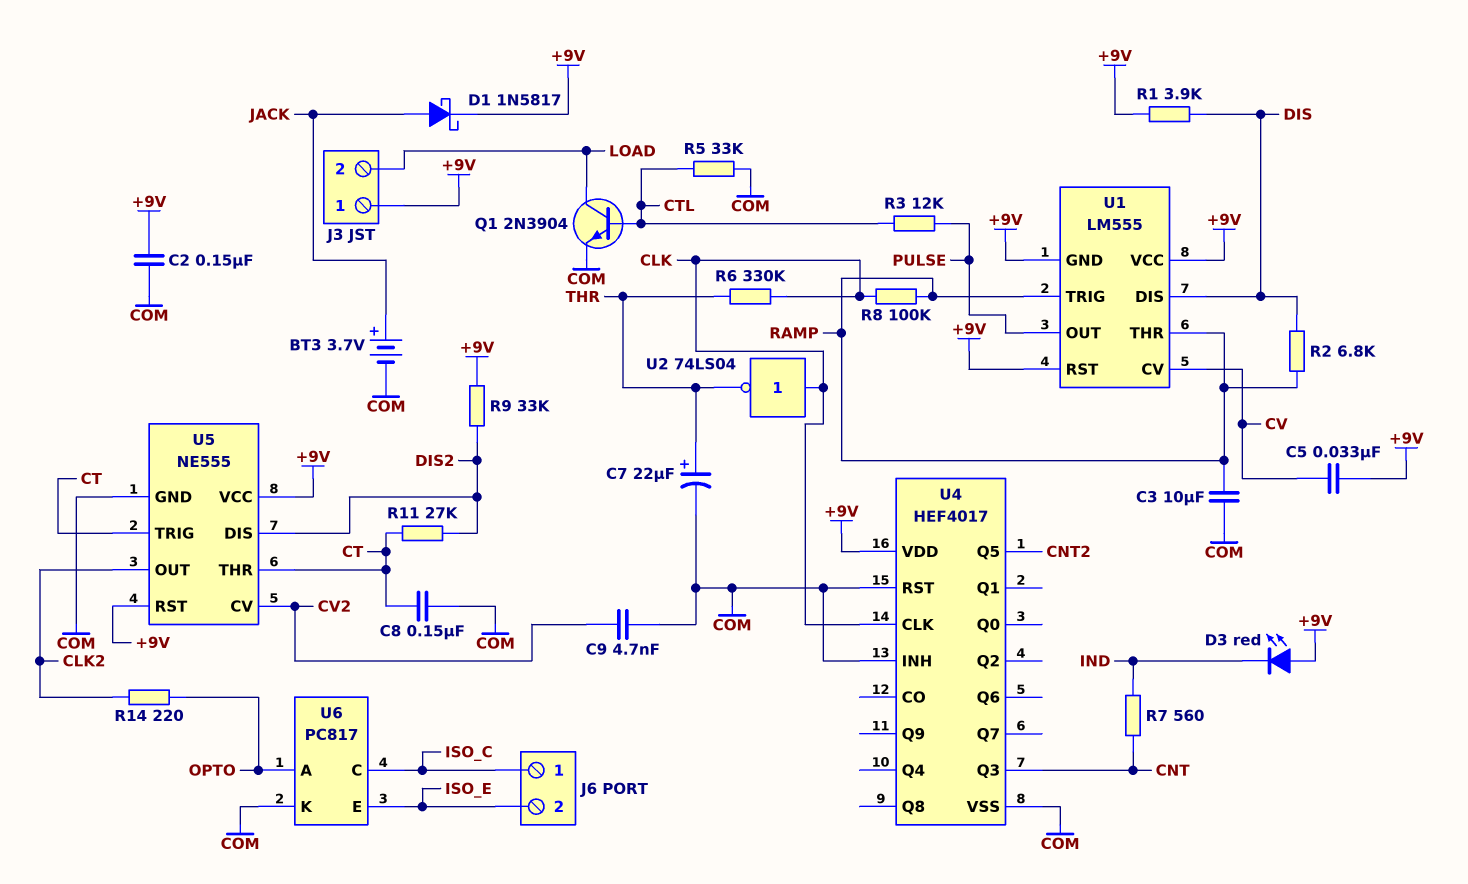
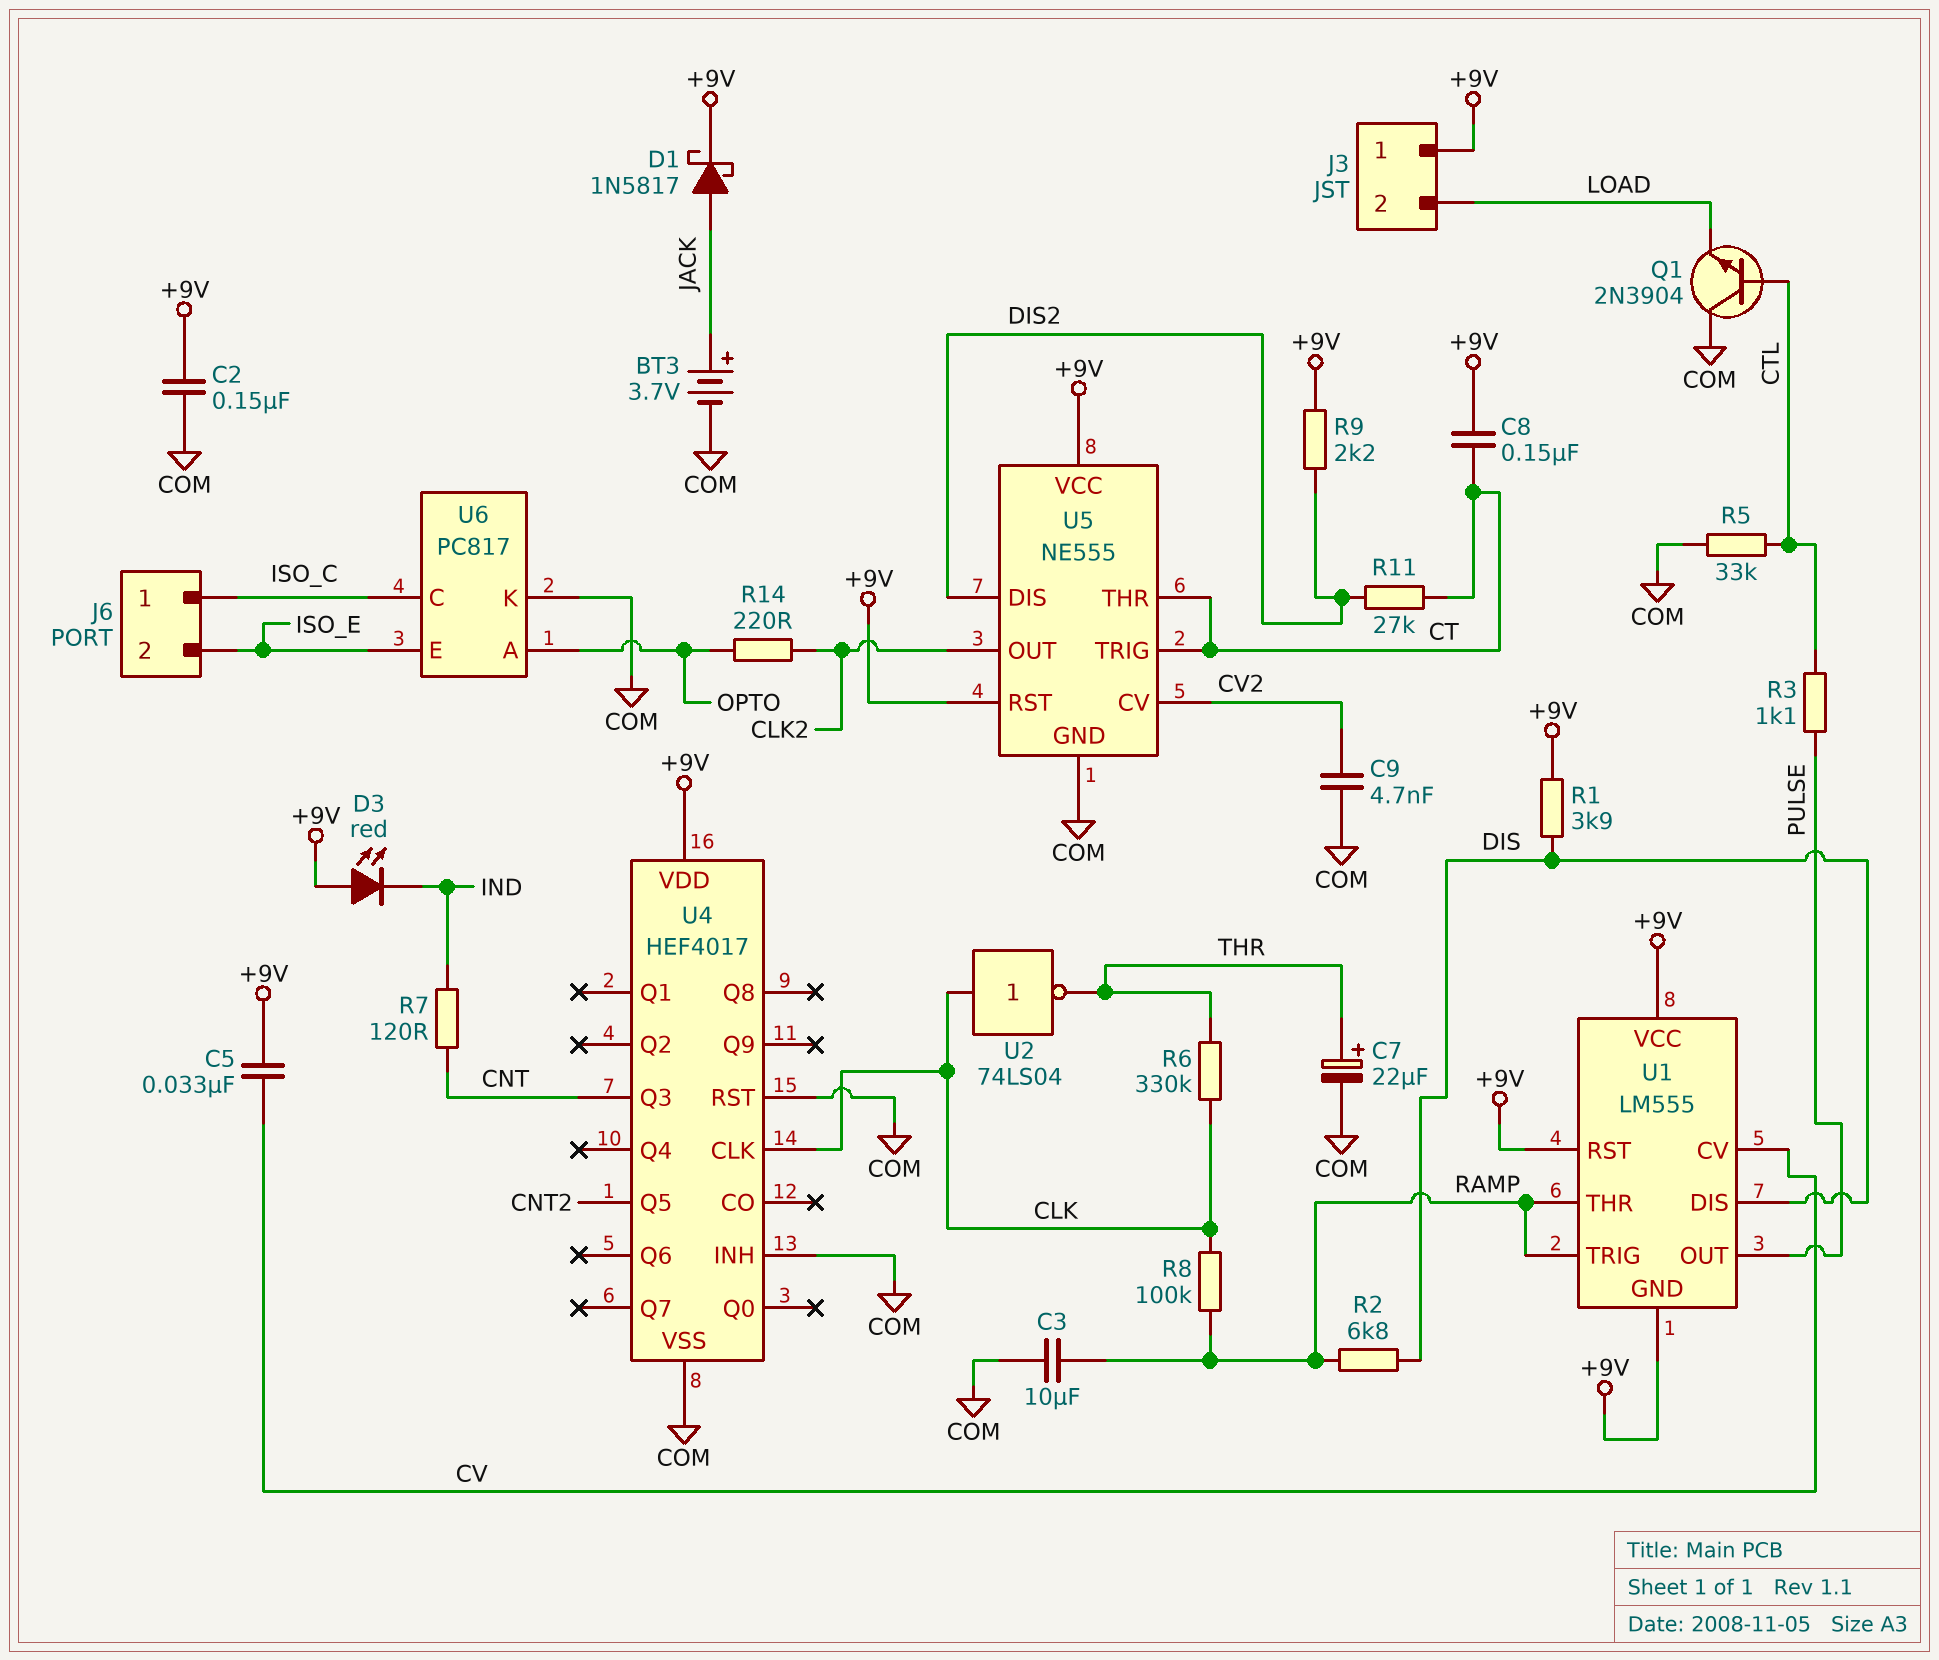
C8: 150nF (COM, CT) -> 150nF (+9V, CT)
Q1: NPN 2N3904 (B CTL, C LOAD, E COM) -> NPN 2N3904 (B CTL, C COM, E LOAD)
R3: 12k (CTL, PULSE) -> 1.1k (CTL, PULSE)
R7: 560 (CNT, IND) -> 120 (CNT, IND)
R9: 33k (+9V, DIS2) -> 2.2k (+9V, DIS2)

